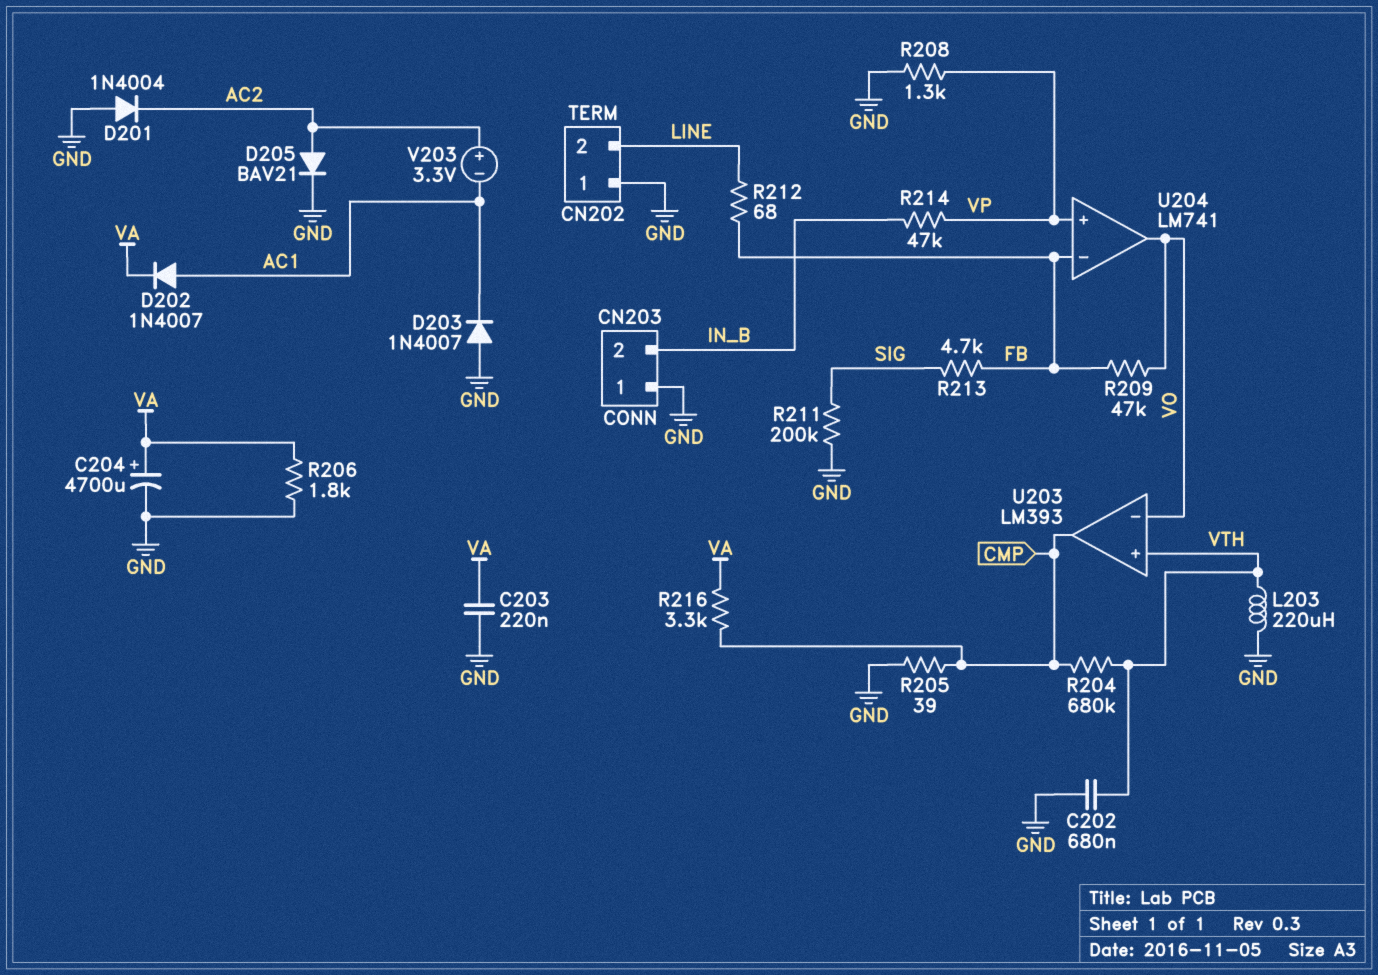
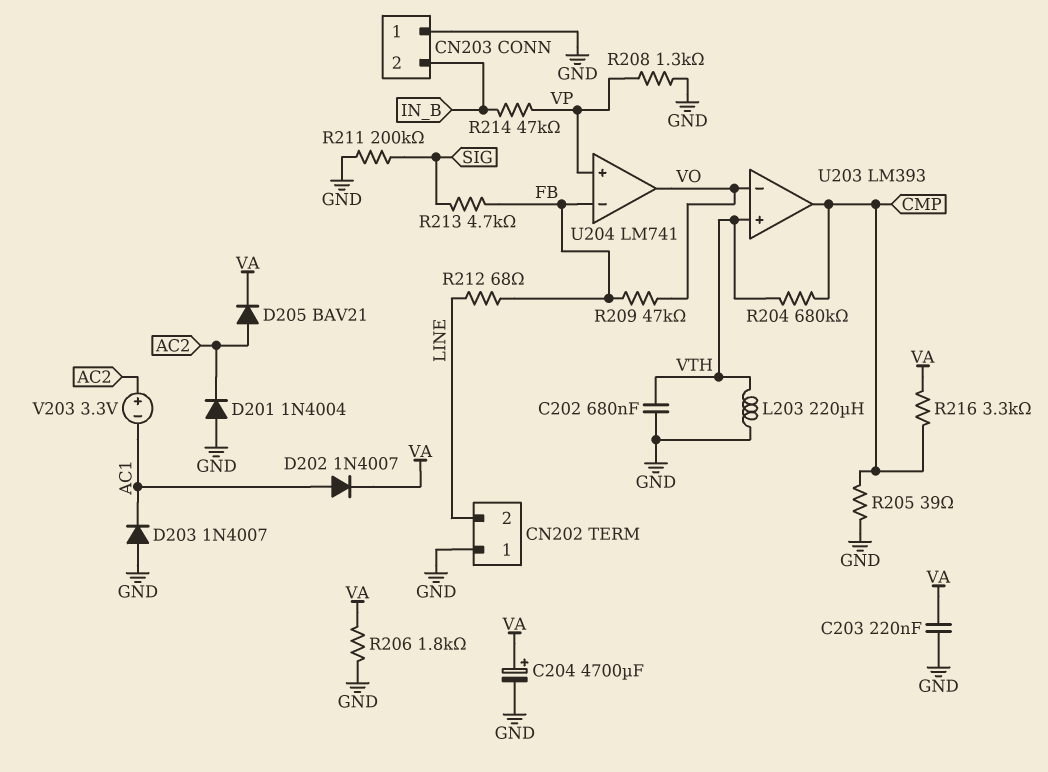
D205: diode BAV21 (A AC2, K GND) -> diode BAV21 (A AC2, K VA)

